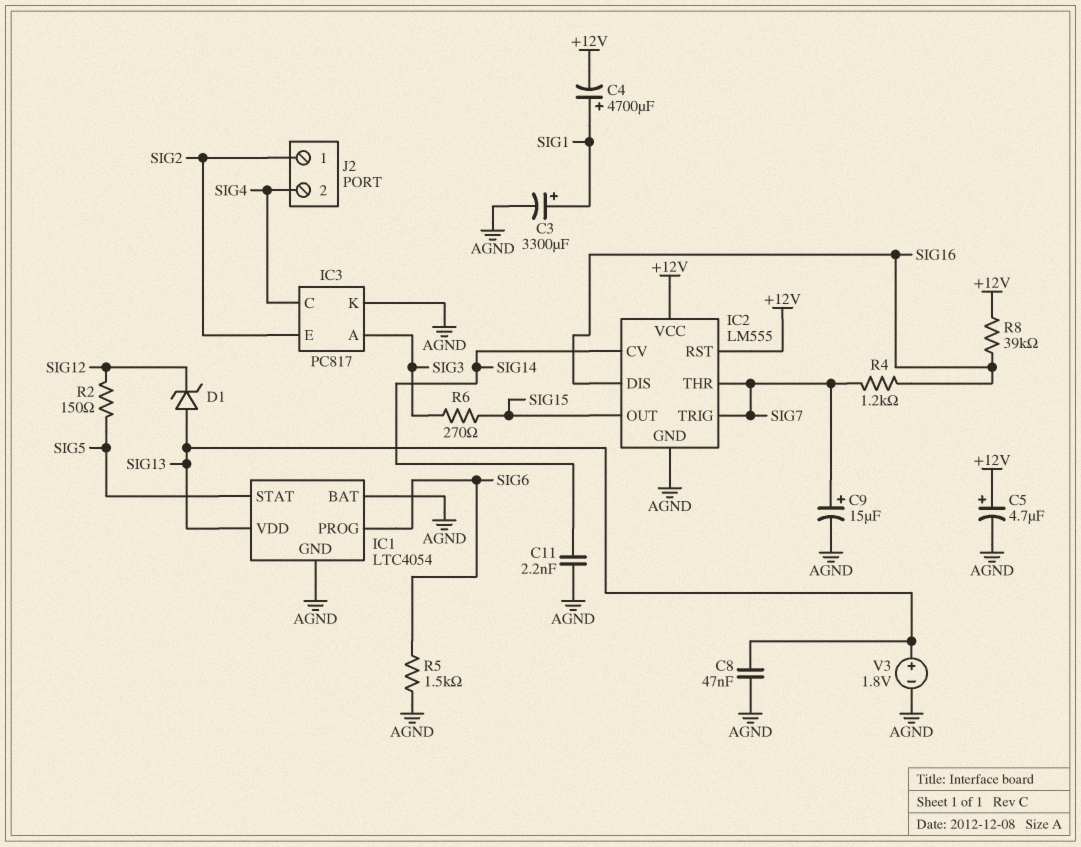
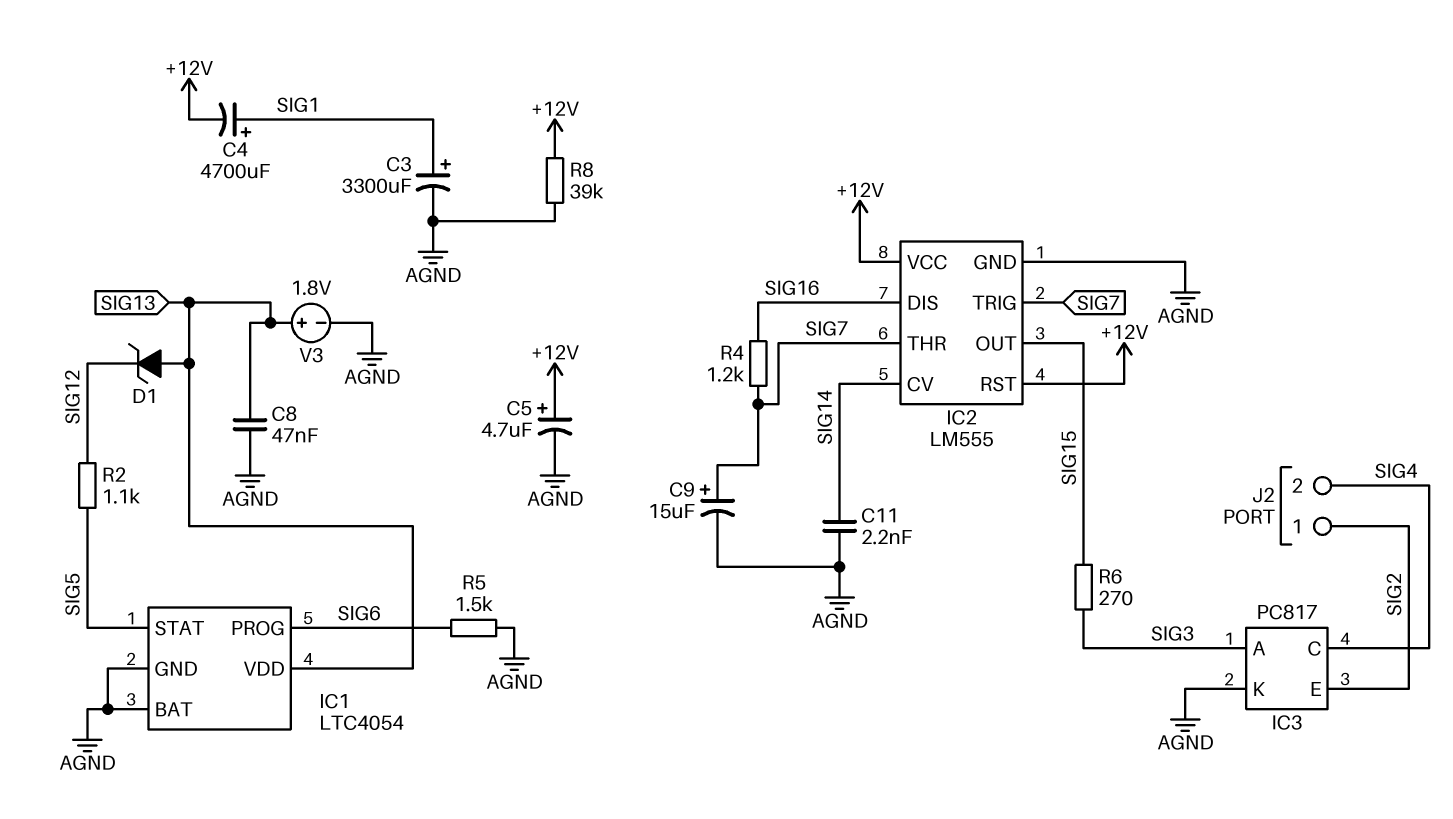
R2: 150 (SIG5, SIG12) -> 1.1k (SIG5, SIG12)
R8: 39k (+12V, SIG16) -> 39k (+12V, AGND)

